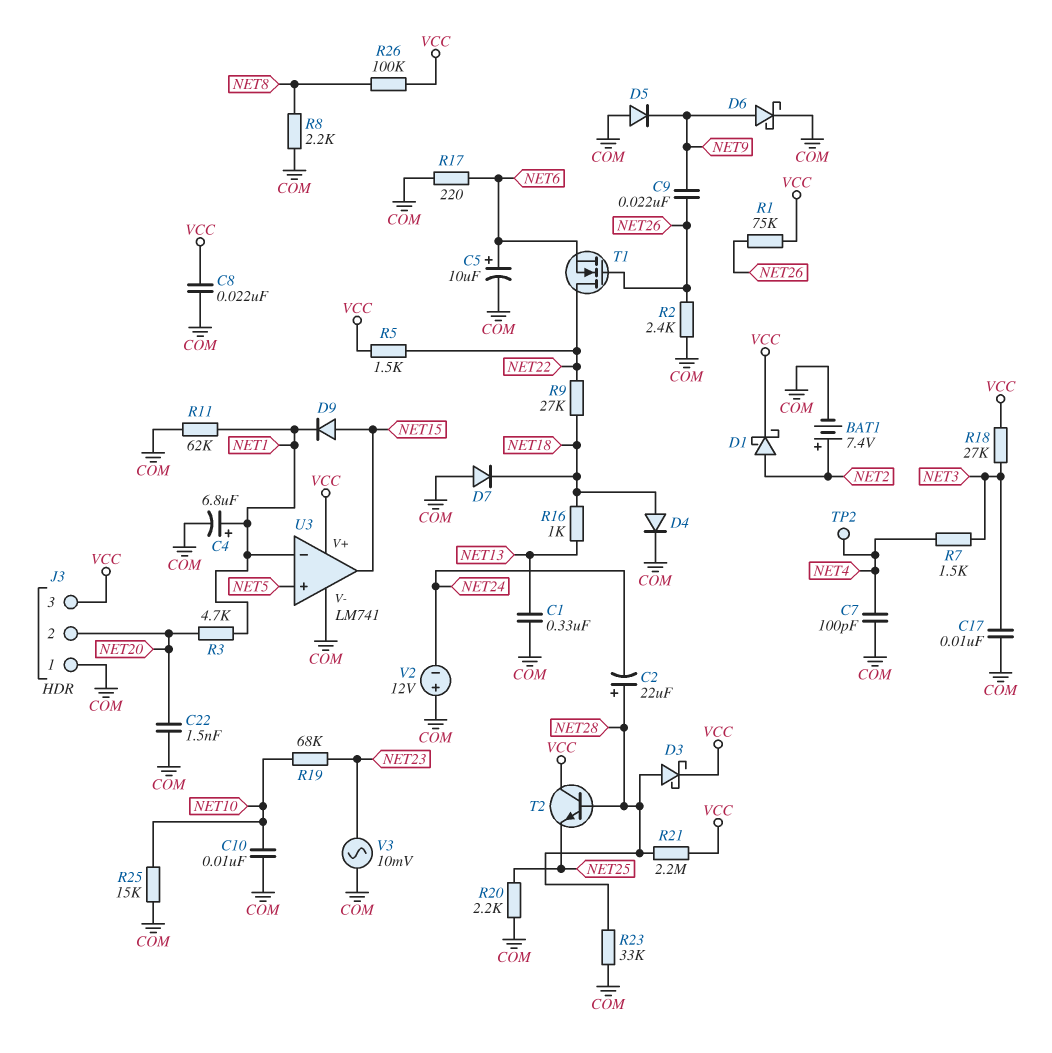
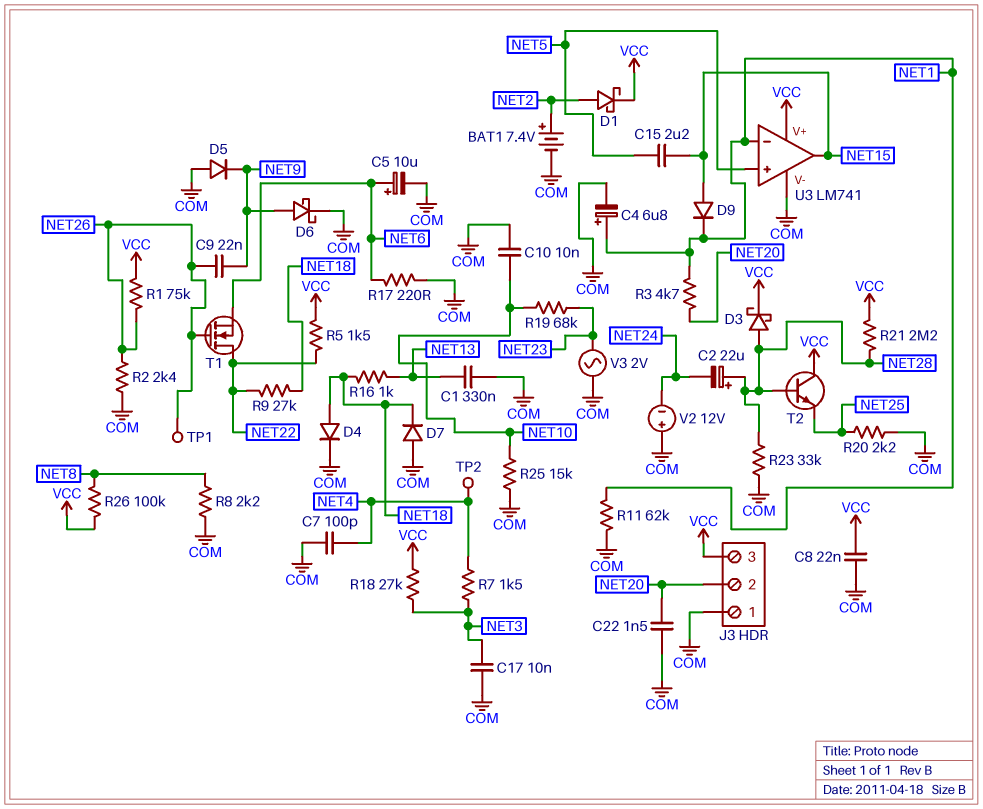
C15: none -> 2.2uF (NET5, NET15)
TP1: none -> test point (NET26)
V3: AC 10mV (COM, NET23) -> AC 2V (COM, NET23)

